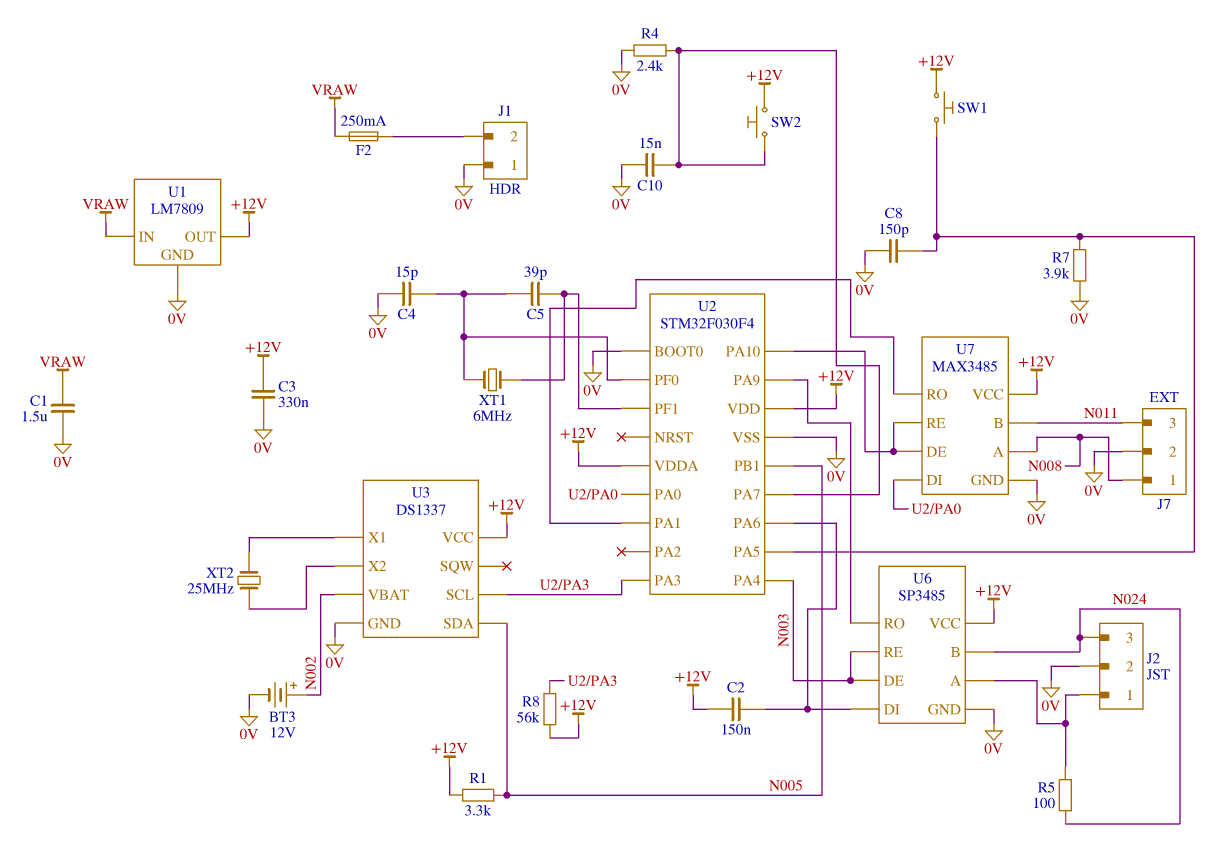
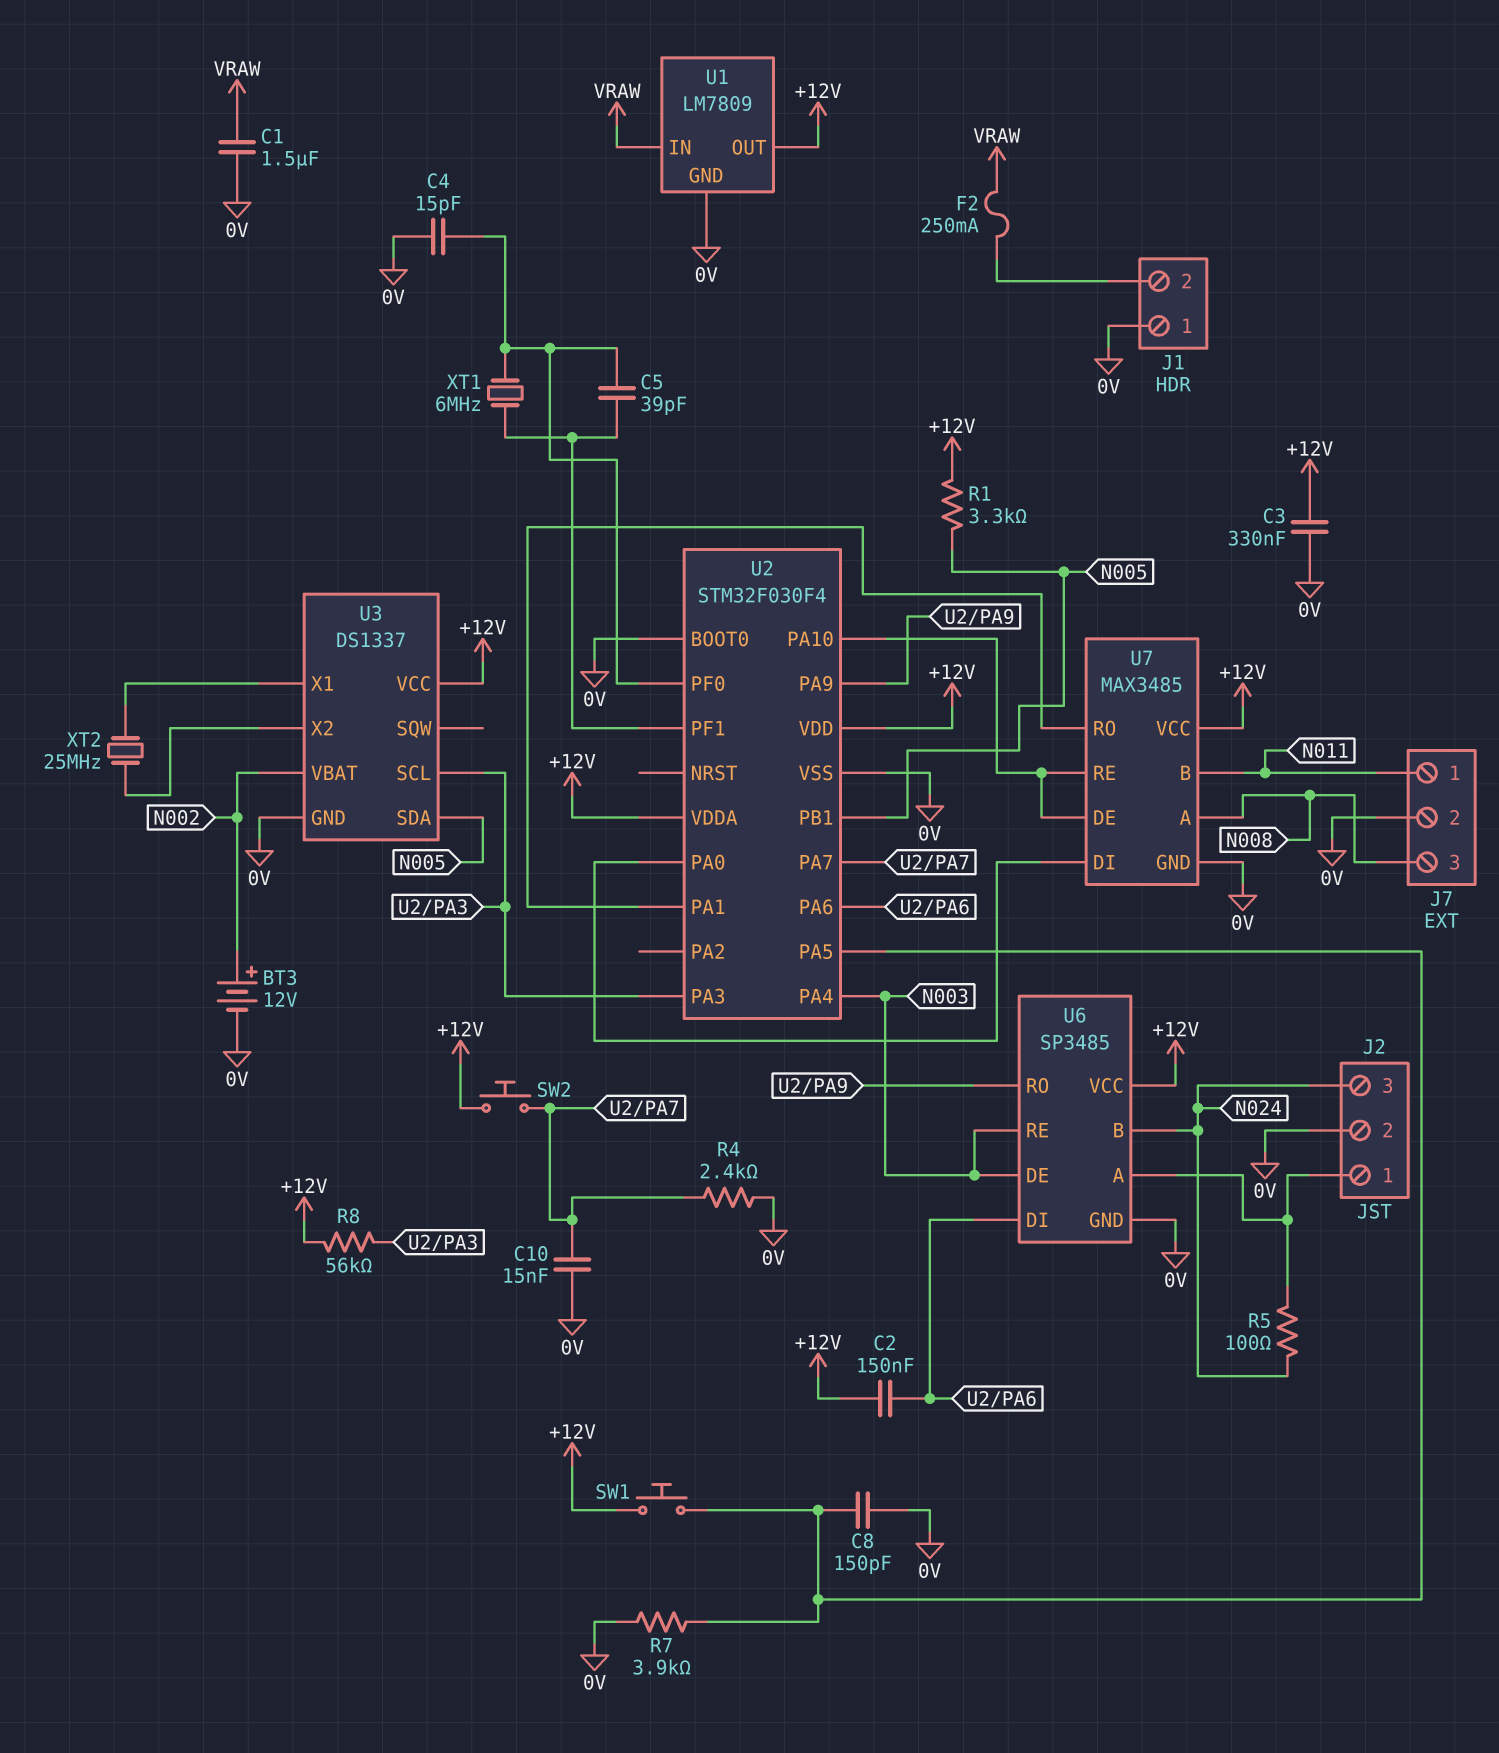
J7 pin 1: N008 -> N011
J7 pin 3: N011 -> N008

